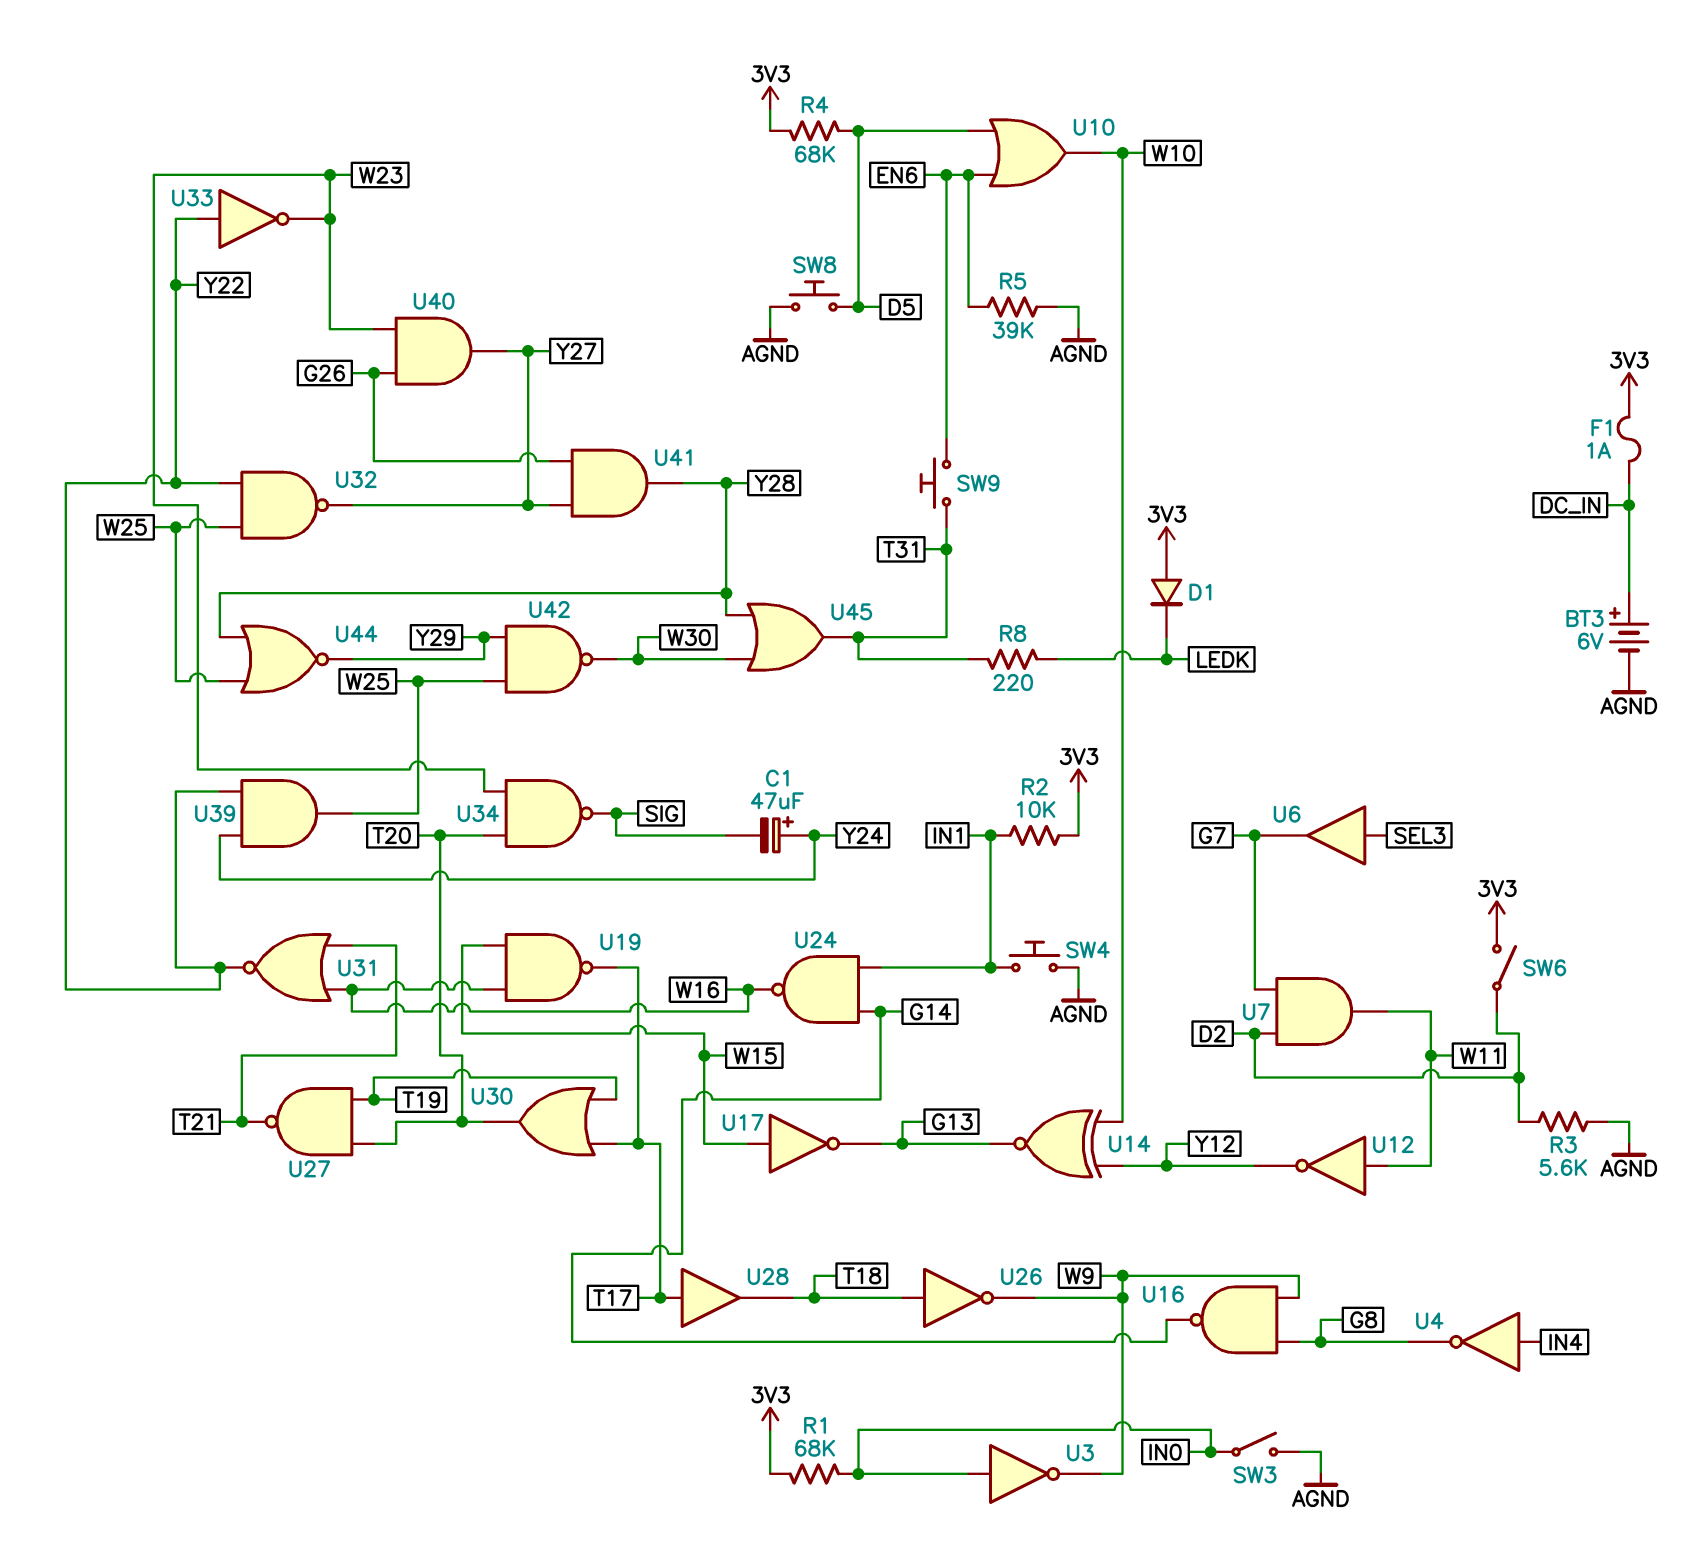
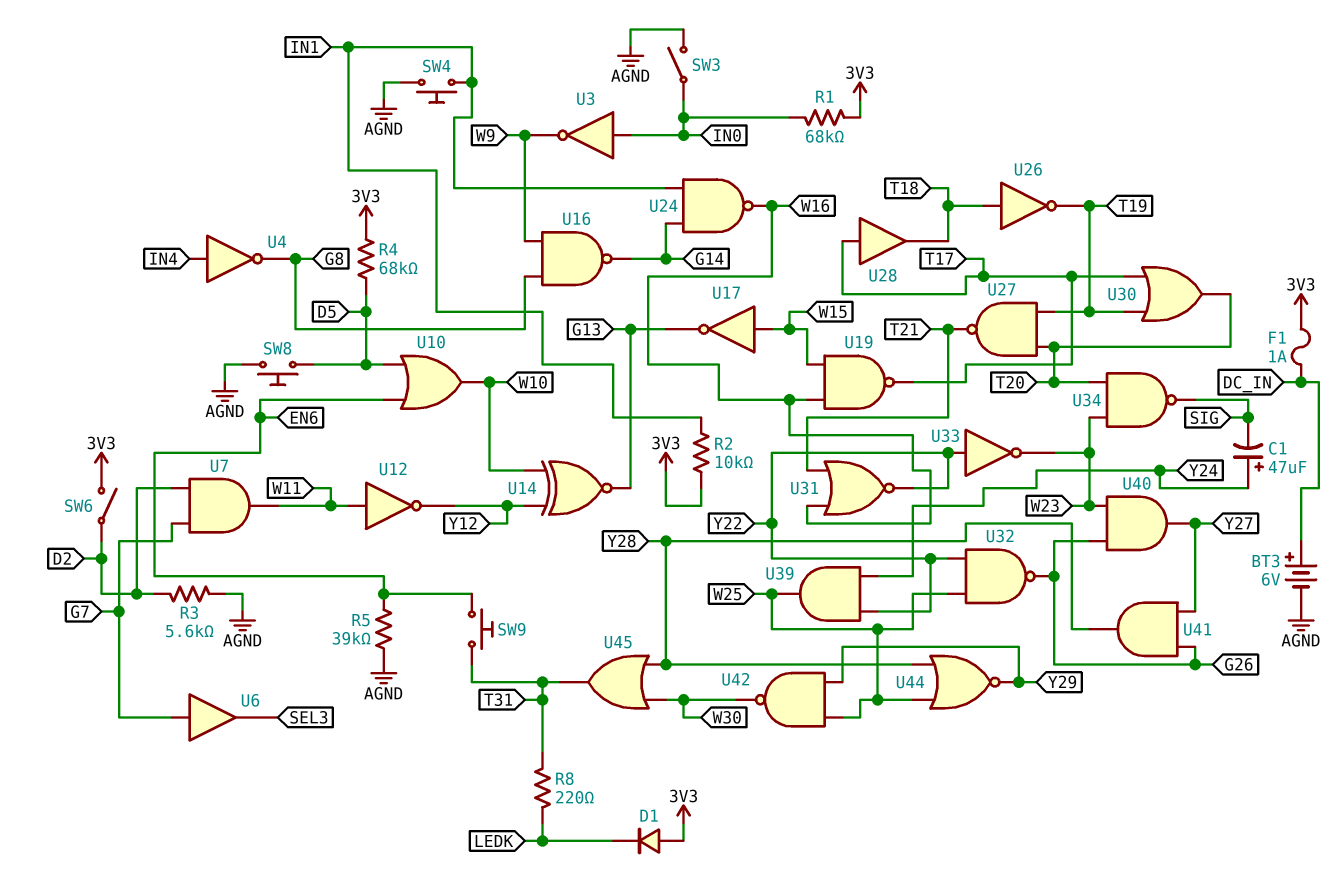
U6: buffer (in SEL3, out G7) -> buffer (in G7, out SEL3)
U26: NOT (in T18, out W9) -> NOT (in T18, out T19)
U32: NAND (in W25, in Y22, out Y27) -> NAND (in W25, in Y22, out G26)

